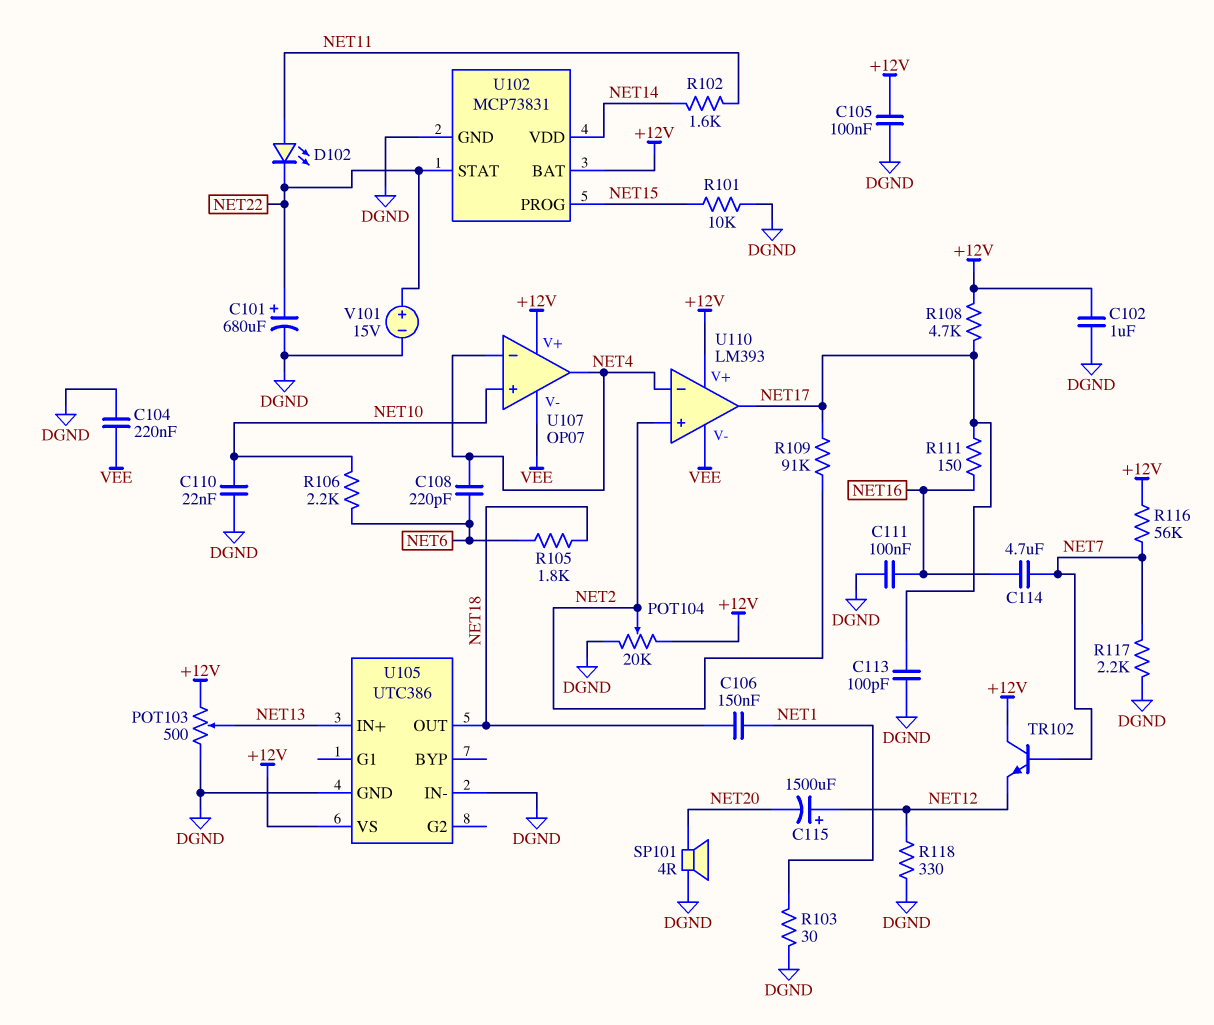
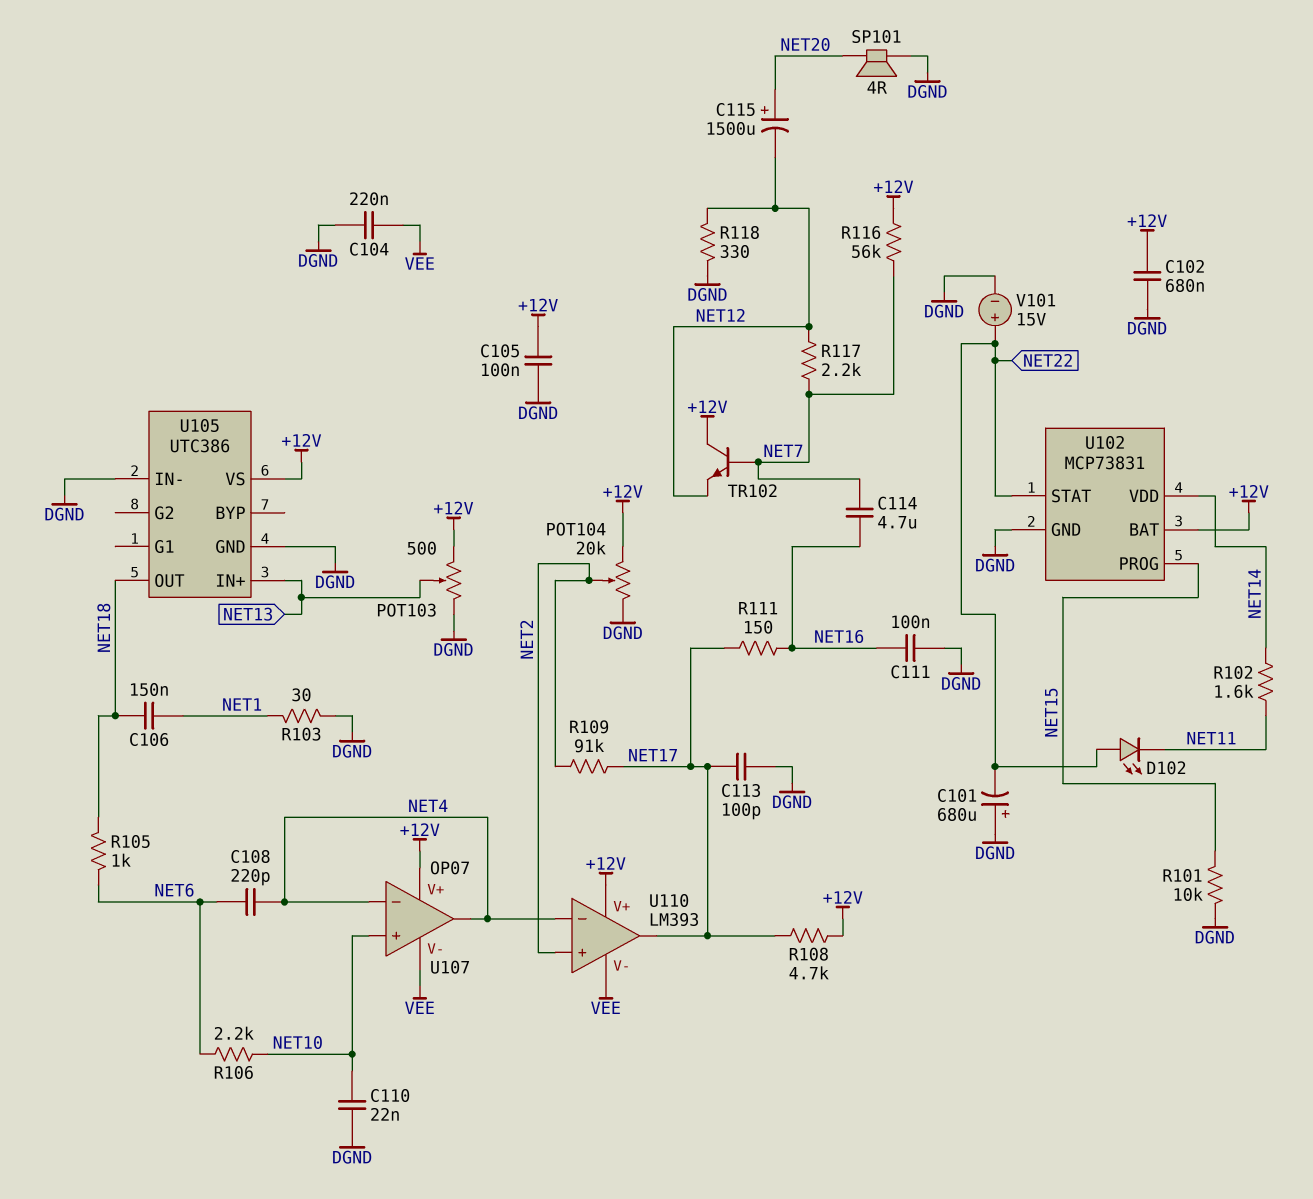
C101: 680uF (plus NET22, minus DGND) -> 680uF (plus DGND, minus NET22)
C102: 1uF (+12V, DGND) -> 680nF (+12V, DGND)
C115: 1500uF (plus NET12, minus NET20) -> 1500uF (plus NET20, minus NET12)
D102: LED (A NET11, K NET22) -> LED (A NET22, K NET11)
R105: 1.8k (NET6, NET18) -> 1k (NET6, NET18)
R117: 2.2k (DGND, NET7) -> 2.2k (NET7, NET12)

